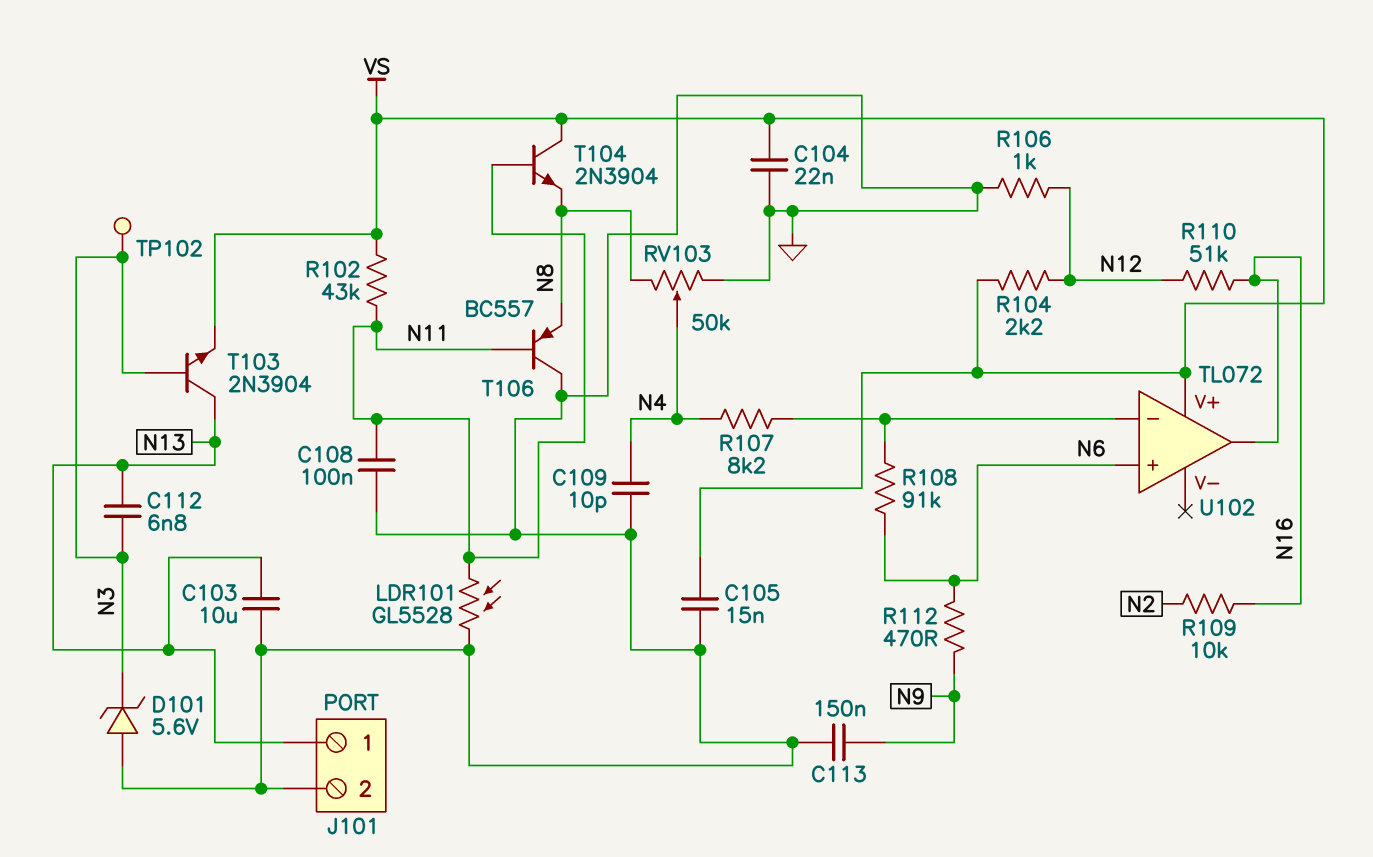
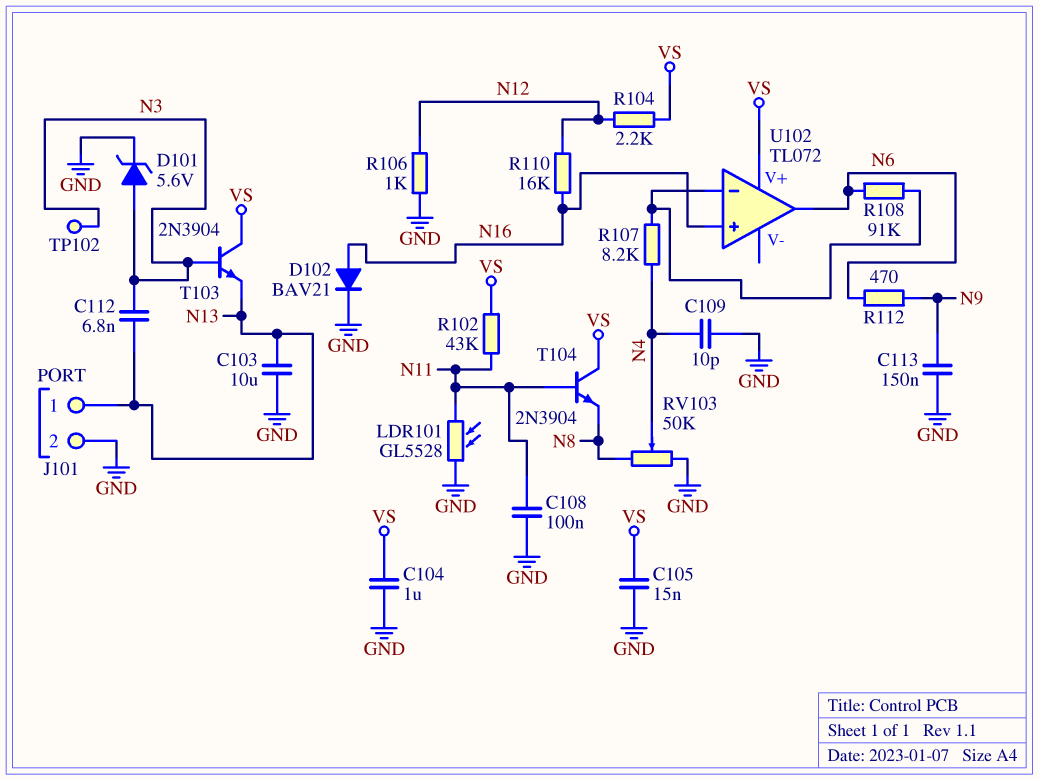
C104: 22nF (GND, VS) -> 1uF (GND, VS)
D101: zener 5.6V (A GND, K N3) -> zener 5.6V (A N3, K GND)
D102: none -> diode BAV21 (A N16, K GND)
R109: 10k (N2, N16) -> none
R110: 51k (N12, N16) -> 16k (N12, N16)
T103: NPN 2N3904 (B N3, C N13, E VS) -> NPN 2N3904 (B N3, C VS, E N13)
T106: PNP BC557 (B N11, C GND, E N8) -> none
U102 pin in+: N6 -> N16
U102 pin out: N16 -> N6

